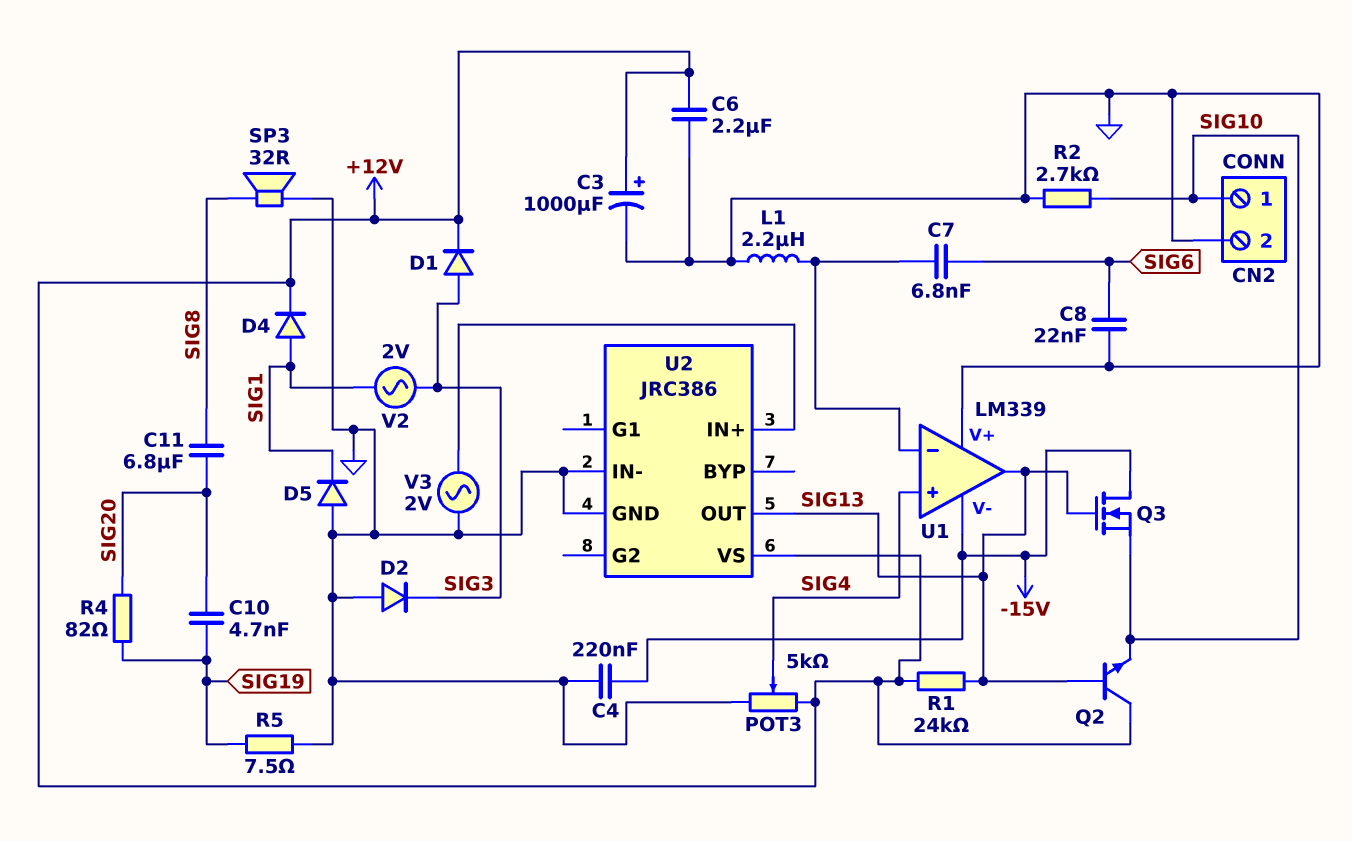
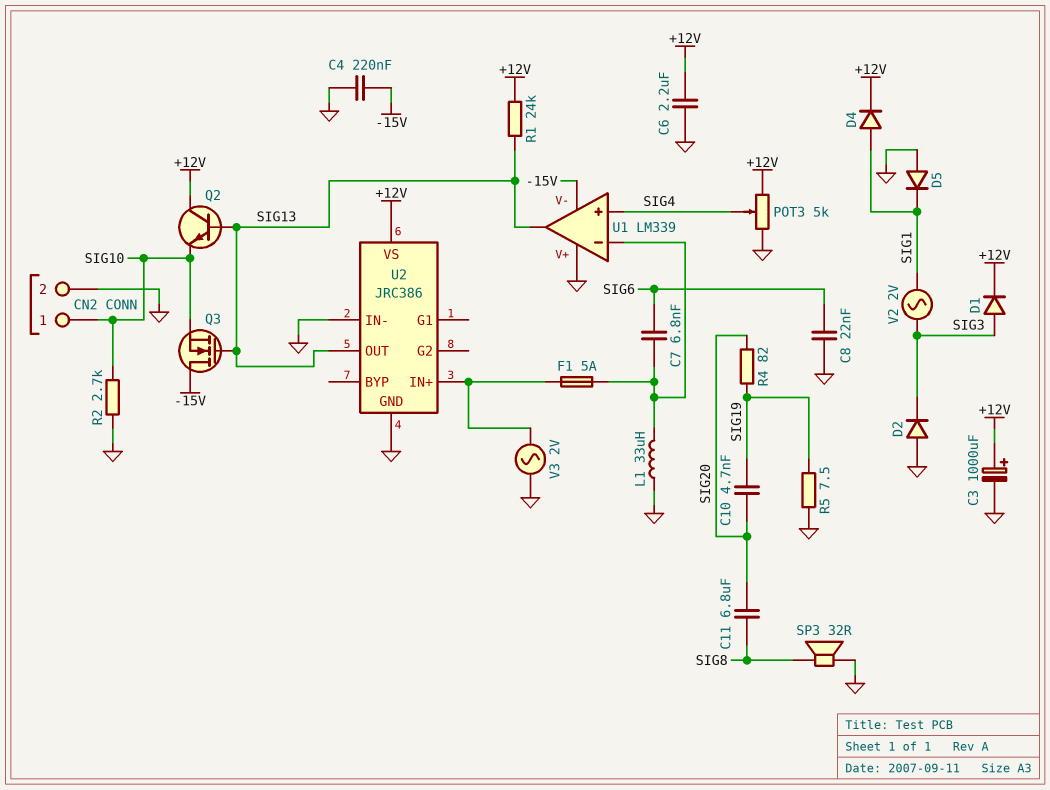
F1: none -> 5A (U1/in-, U2/IN+)
L1: 2.2uH (GND, U1/in-) -> 33uH (GND, U1/in-)

